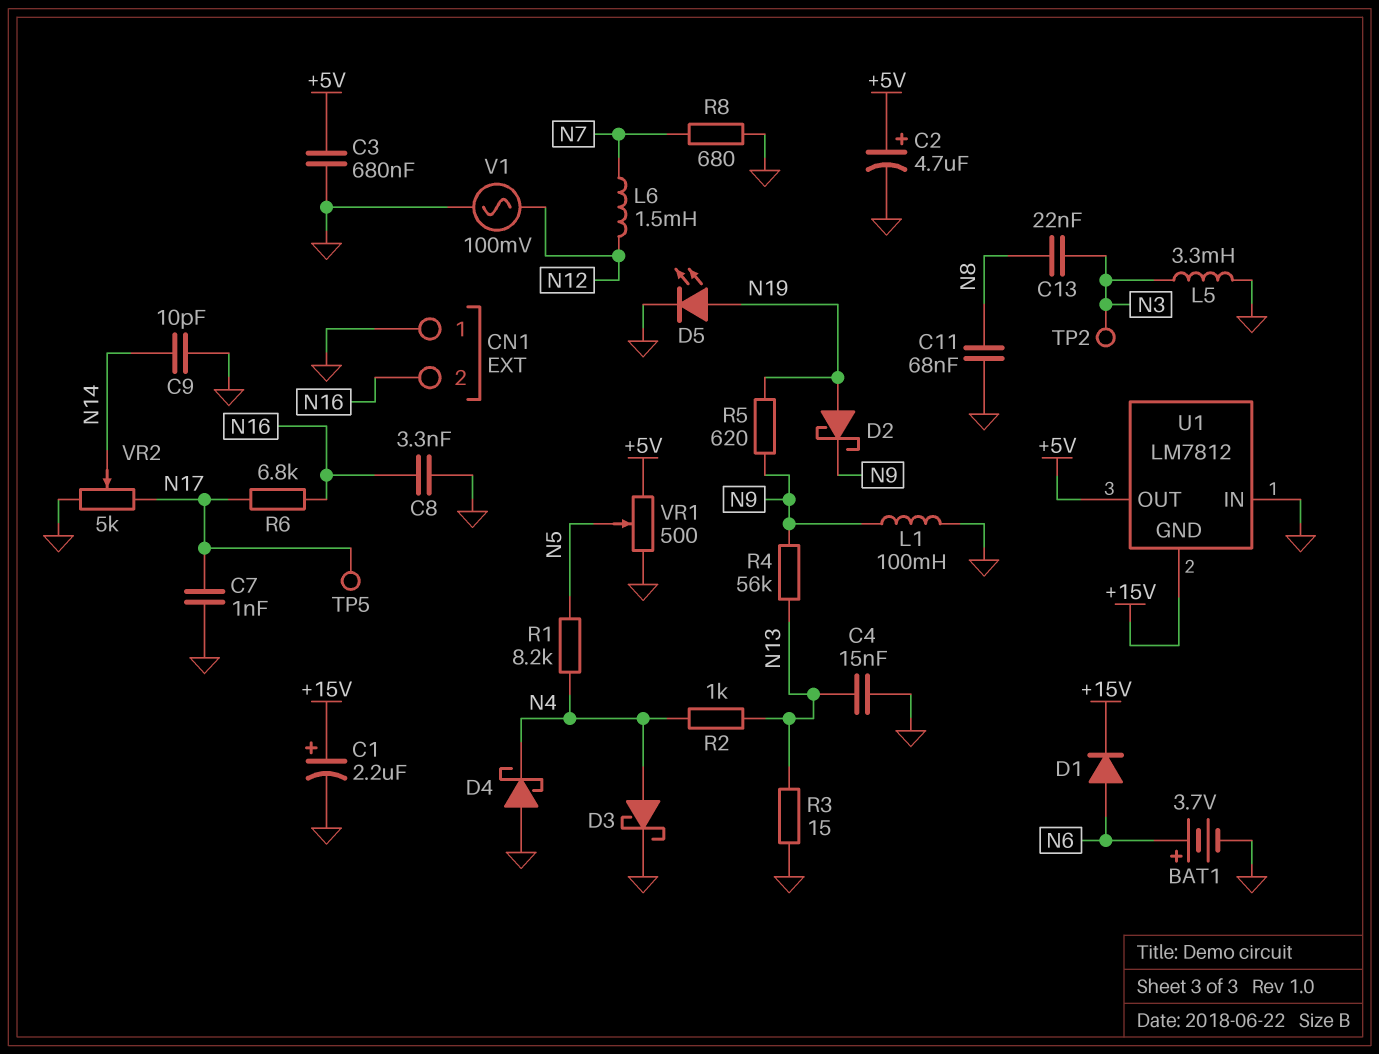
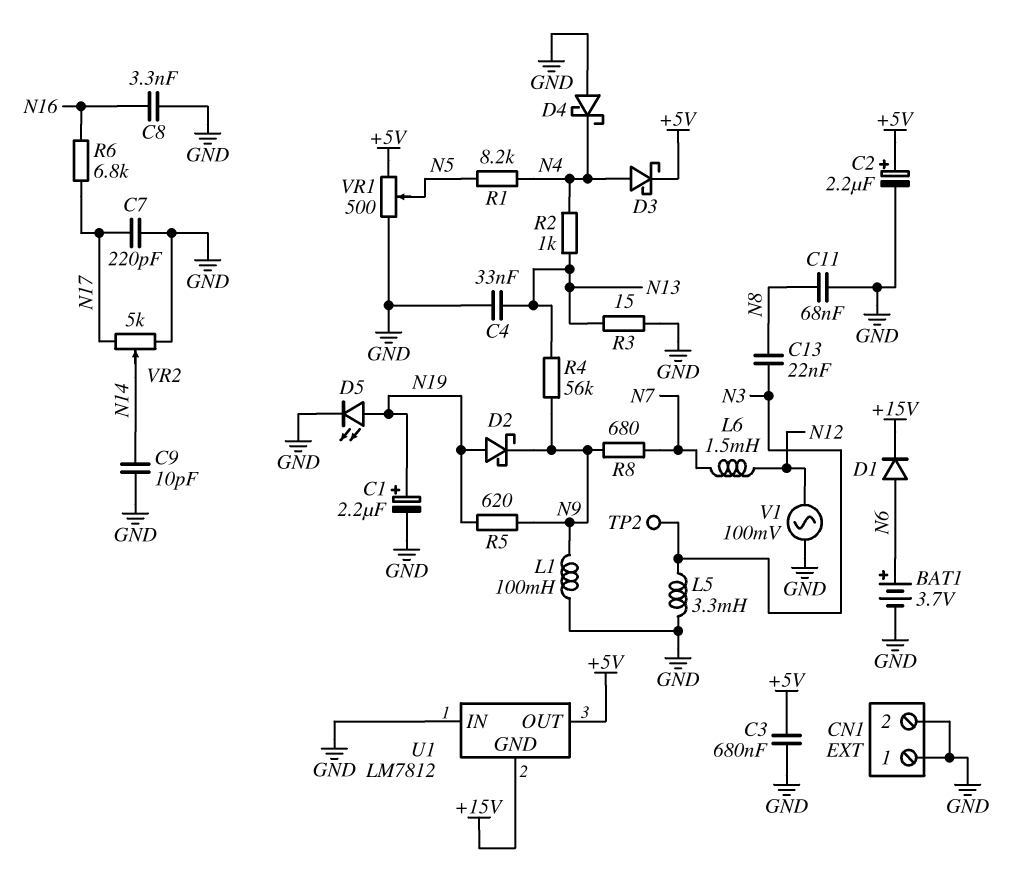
C1: 2.2uF (plus +15V, minus GND) -> 2.2uF (plus N19, minus GND)
C2: 4.7uF (plus +5V, minus GND) -> 2.2uF (plus +5V, minus GND)
C4: 15nF (GND, N13) -> 33nF (GND, N13)
C7: 1nF (GND, N17) -> 220pF (GND, N17)
CN1 pin 2: N16 -> GND
D3: schottky (A N4, K GND) -> schottky (A N4, K +5V)
R8: 680 (GND, N7) -> 680 (N7, N9)
TP5: test point (N17) -> none

